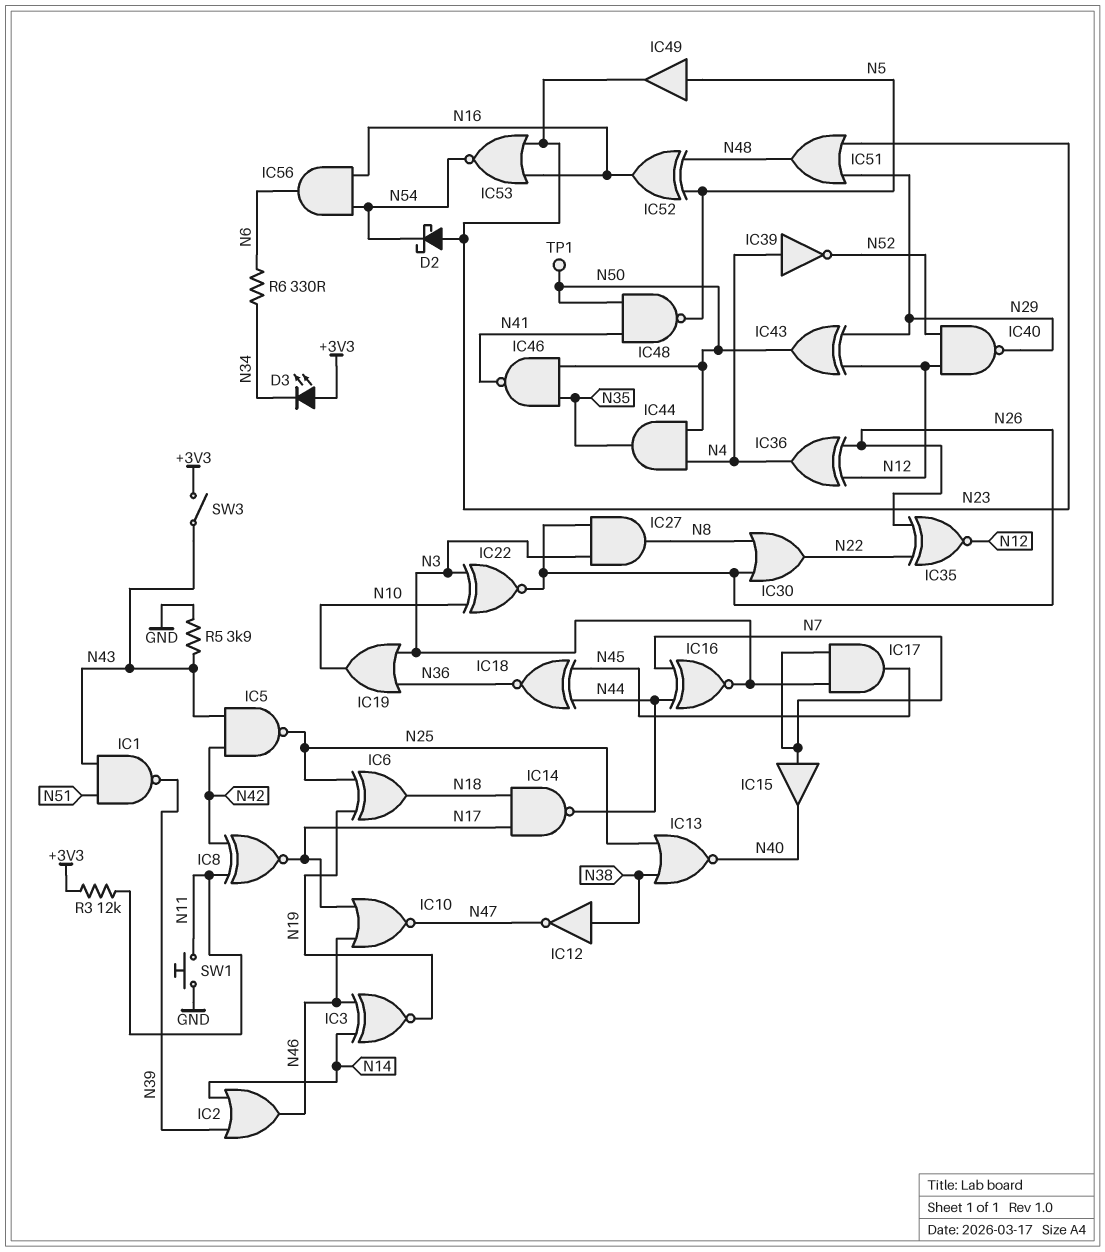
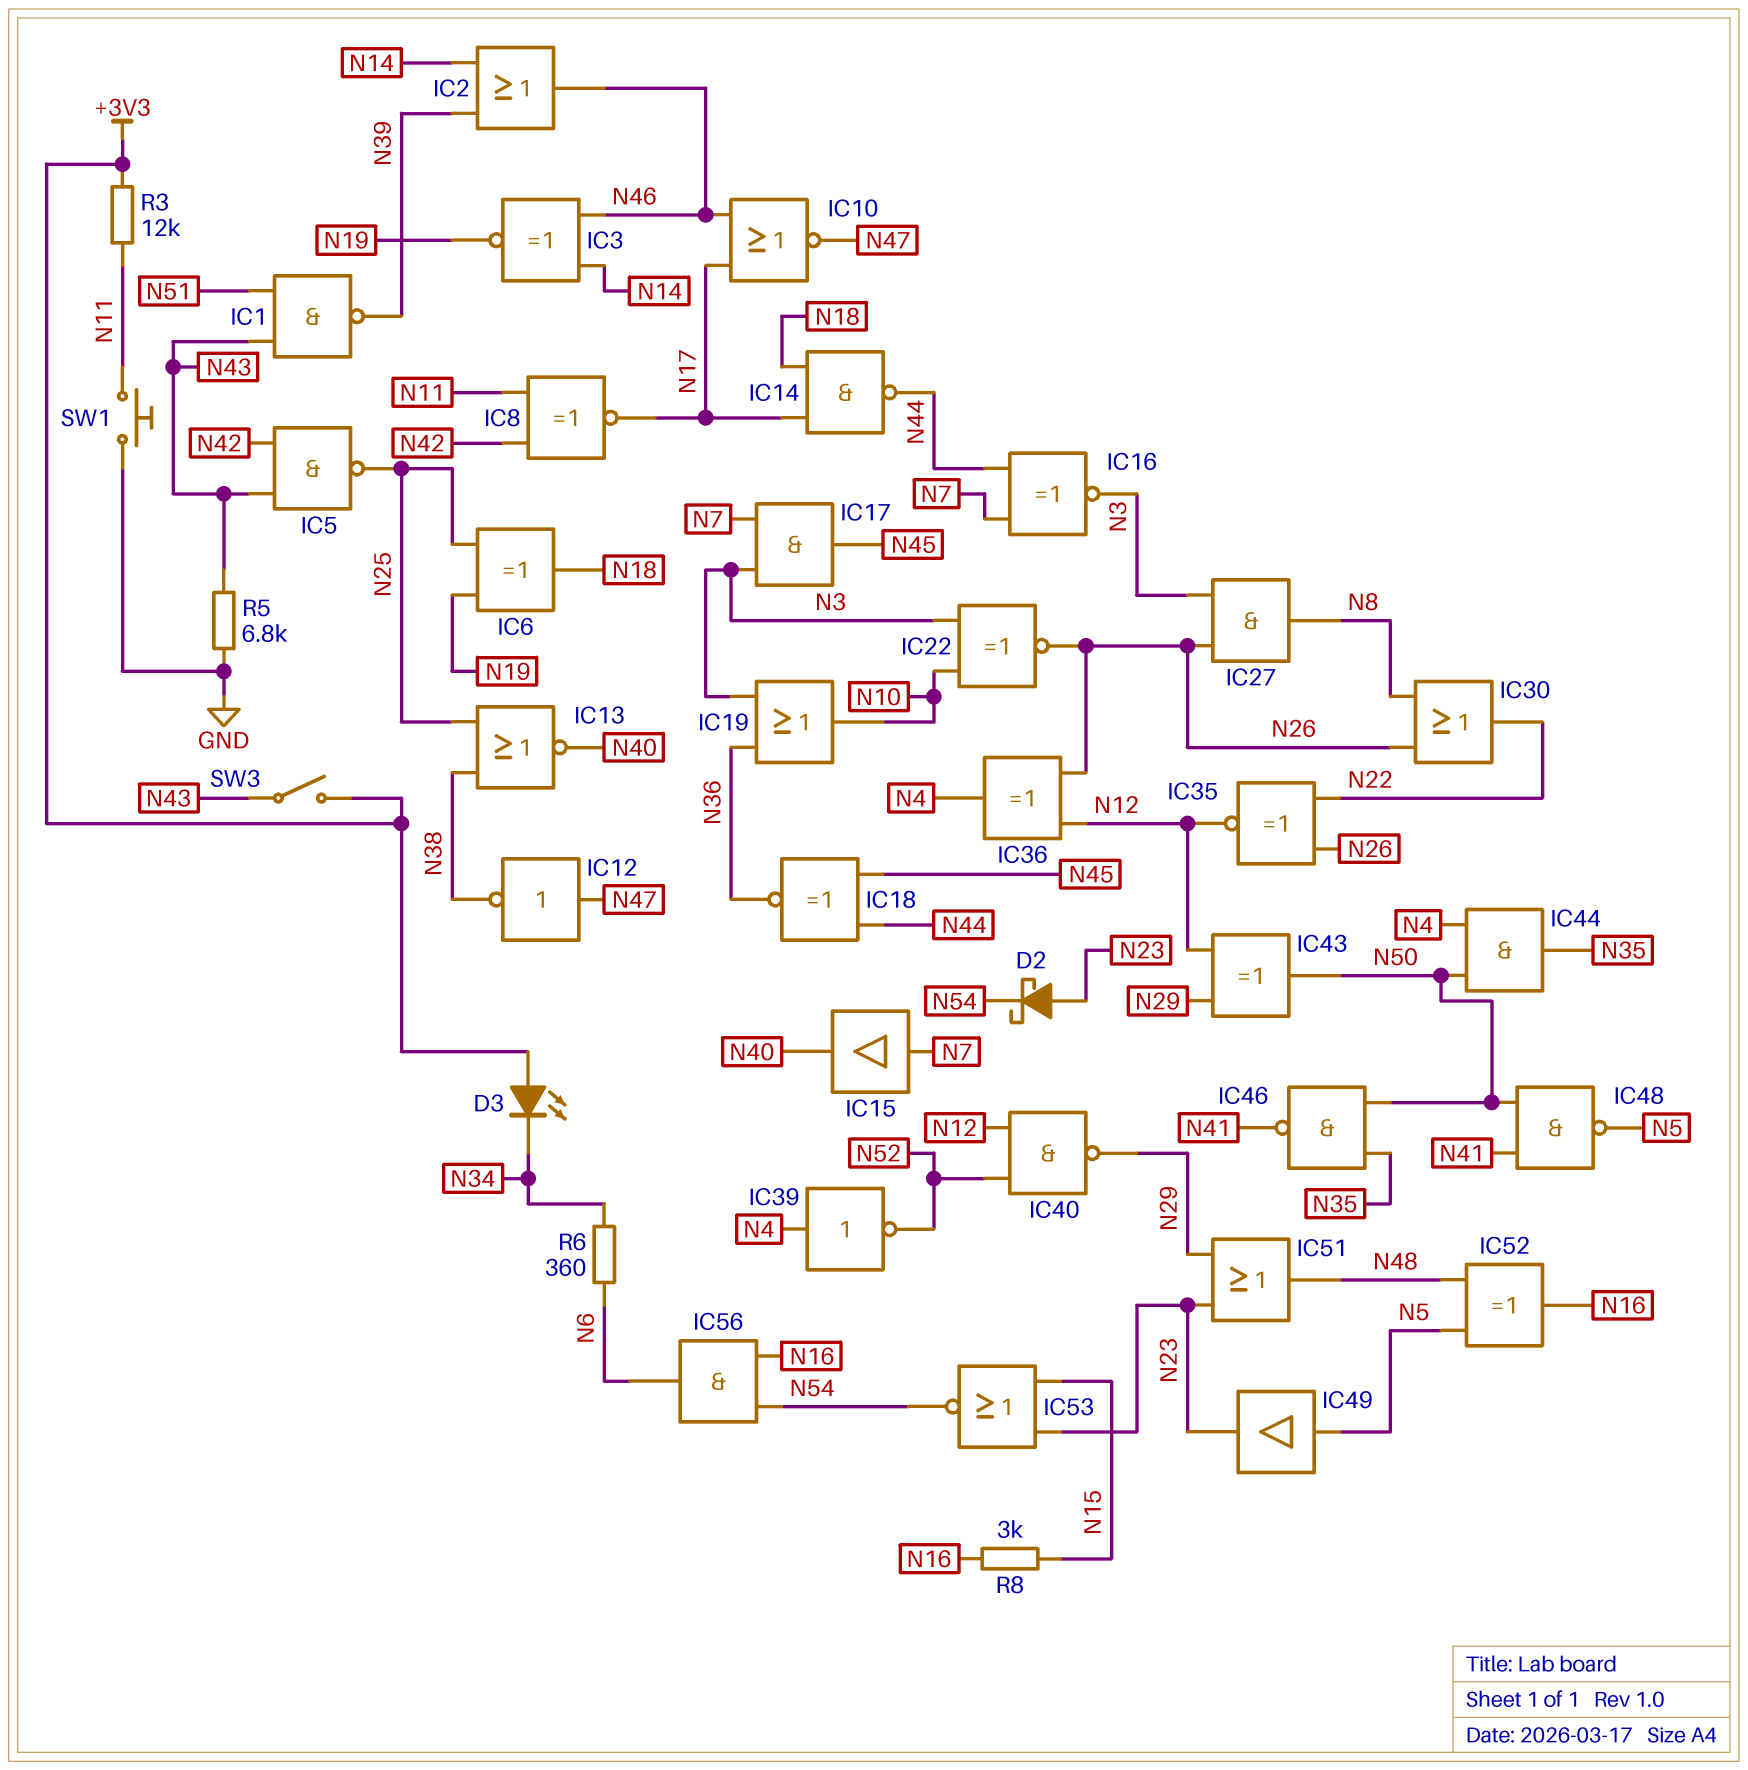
IC12: NOT (in N38, out N47) -> NOT (in N47, out N38)
IC53: NOR (in N16, in N23, out N54) -> NOR (in N15, in N23, out N54)
R5: 3.9k (GND, N43) -> 6.8k (GND, N43)
R6: 330 (N6, N34) -> 360 (N6, N34)
R8: none -> 3k (N15, N16)
TP1: test point (N50) -> none

